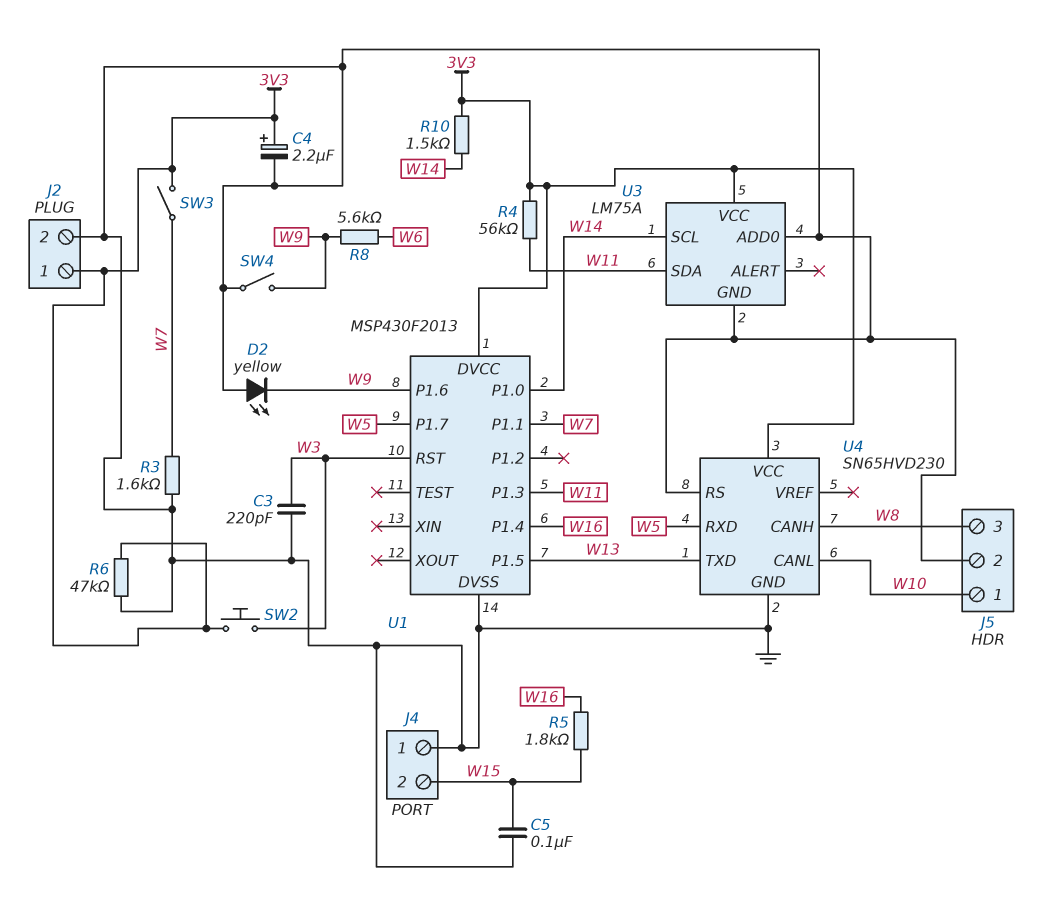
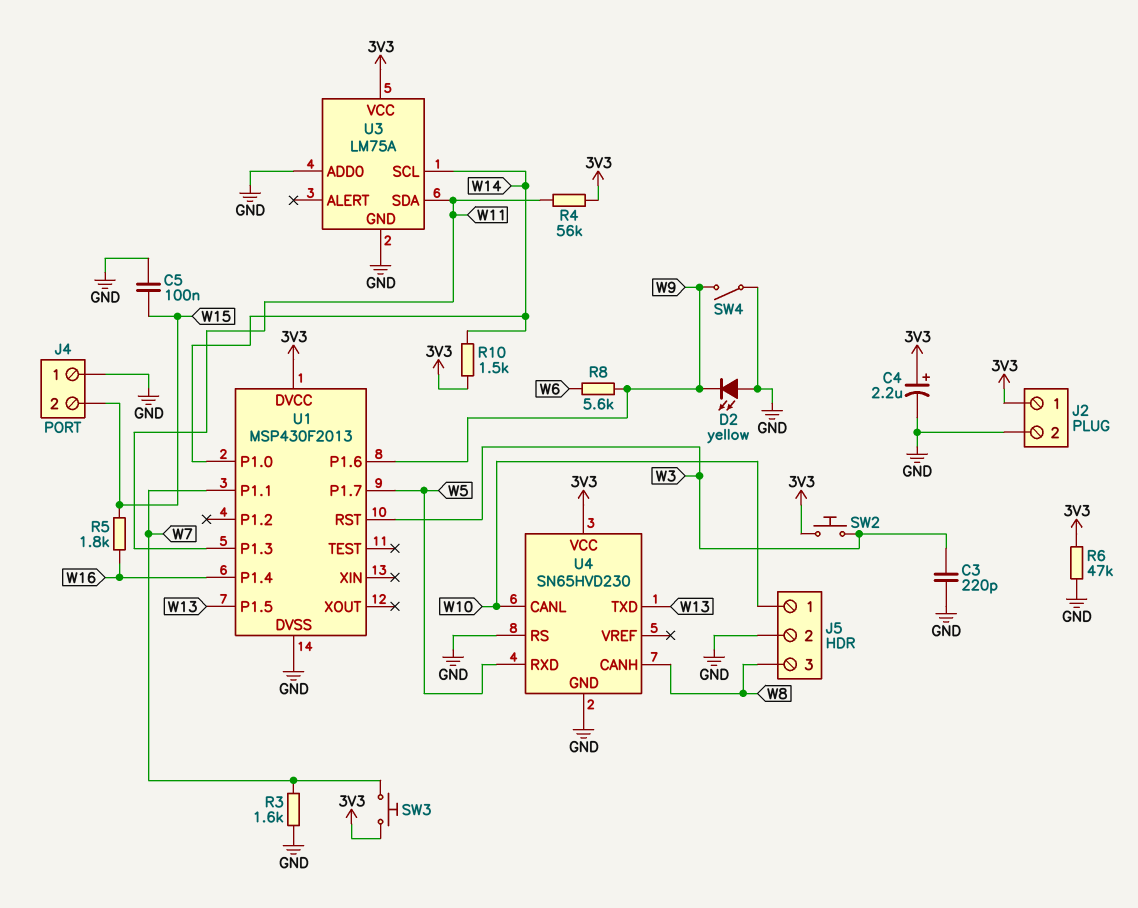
SW3: switch (3V3, W7) -> button (3V3, W7)

